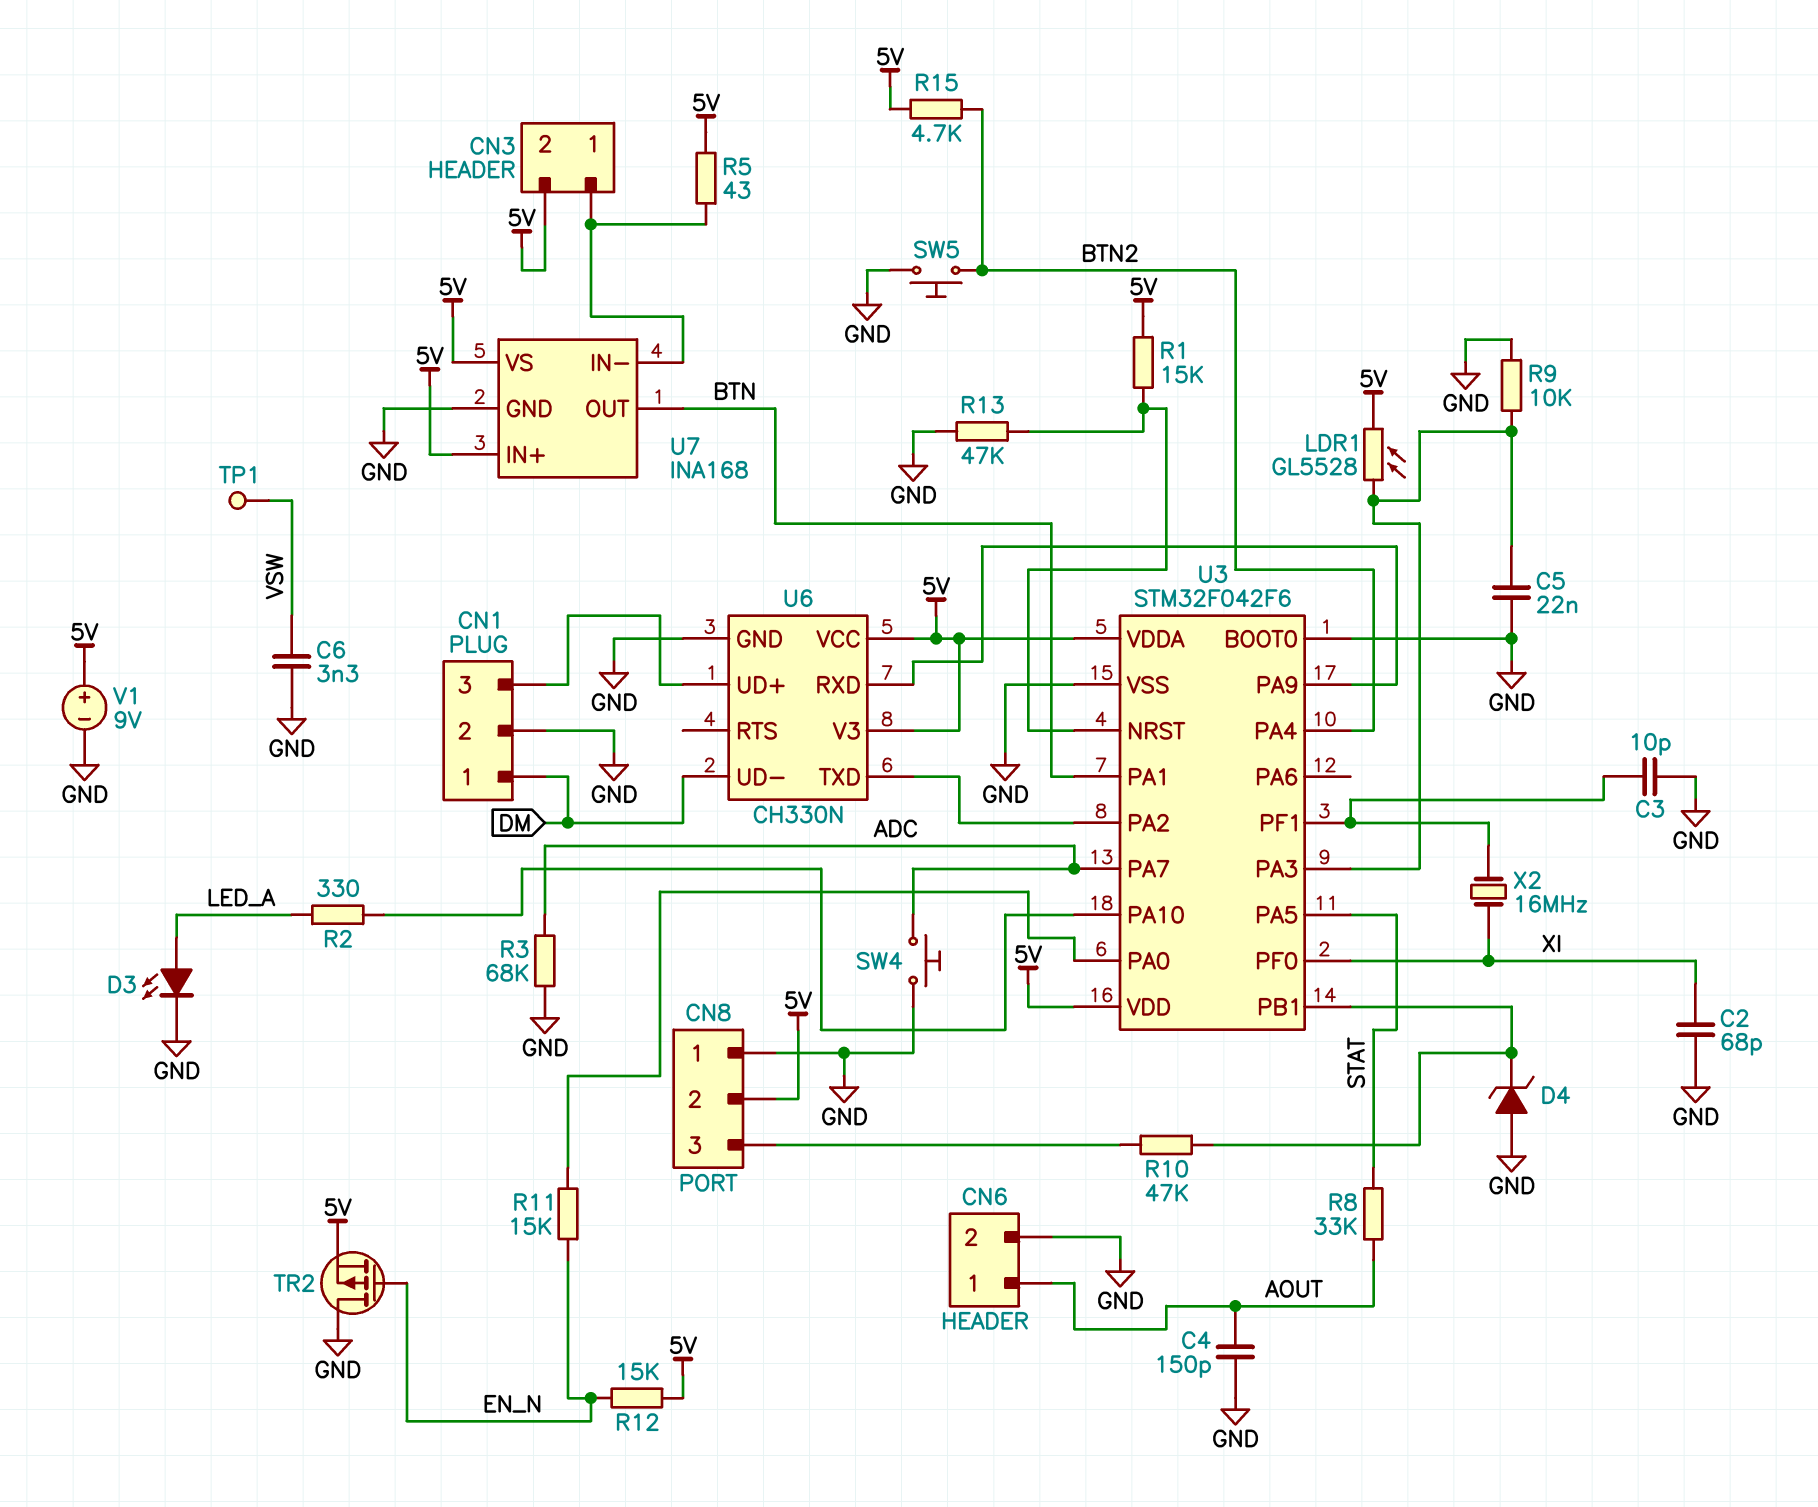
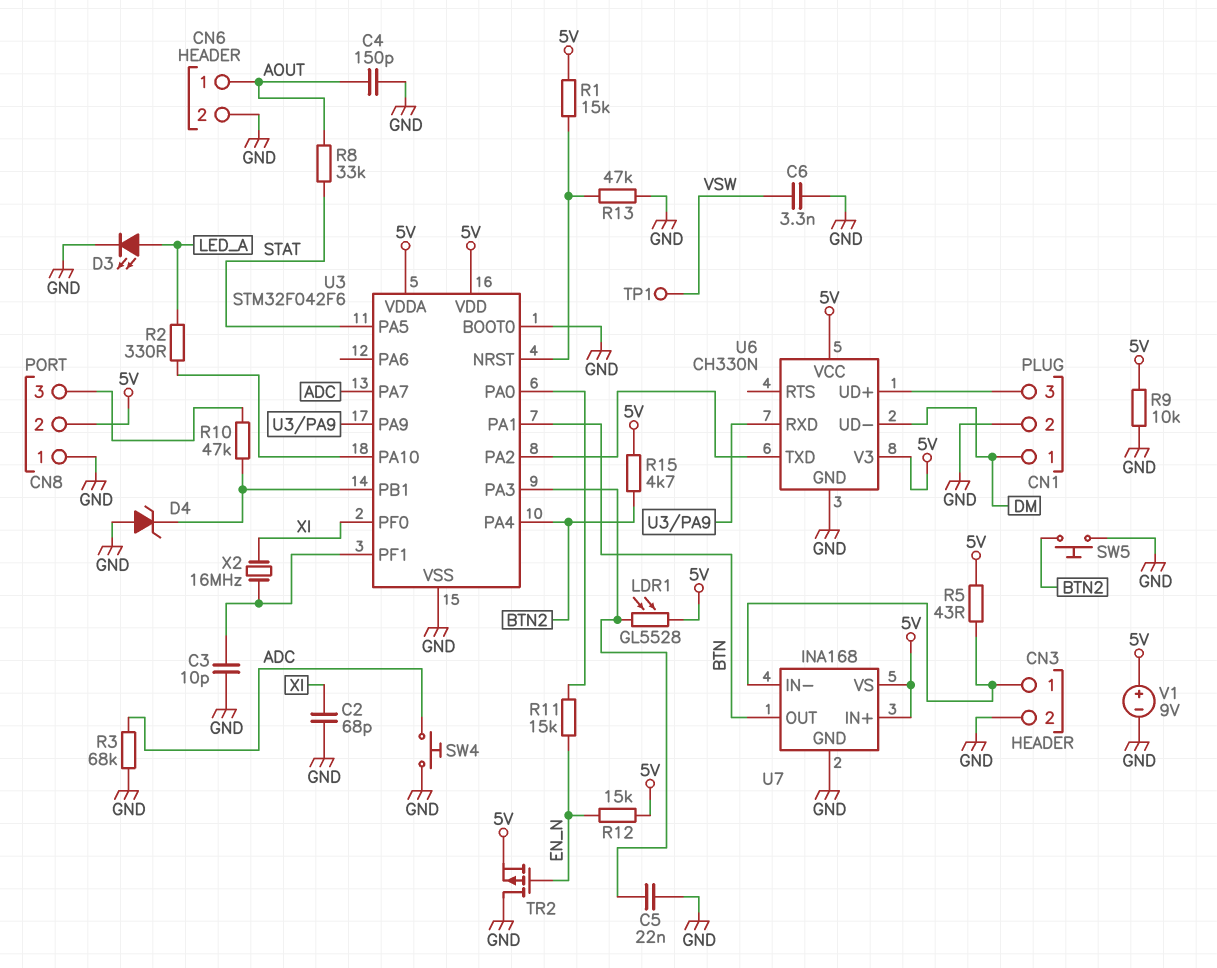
CN3 pin 2: 5V -> GND
R9: 10k (GND, U3/PA3) -> 10k (5V, GND)

